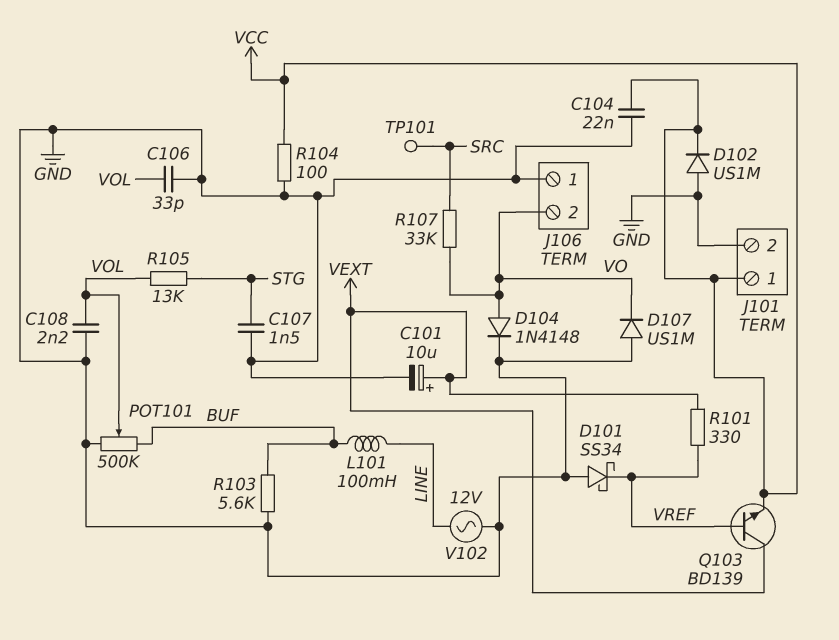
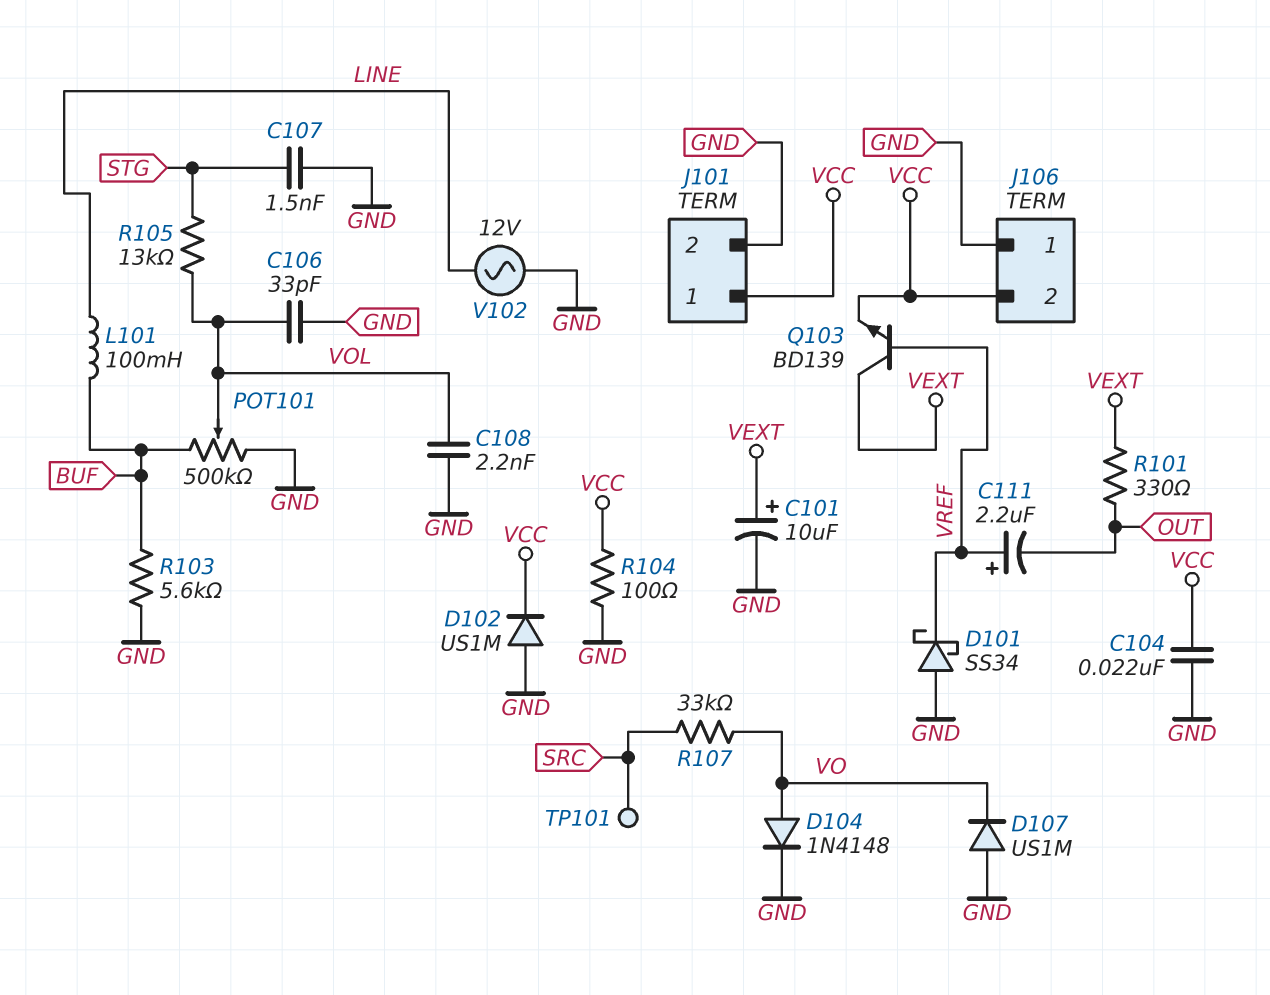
C111: none -> 2.2uF (plus VREF, minus OUT)
J106 pin 2: VO -> VCC
R101: 330 (VEXT, VREF) -> 330 (OUT, VEXT)

